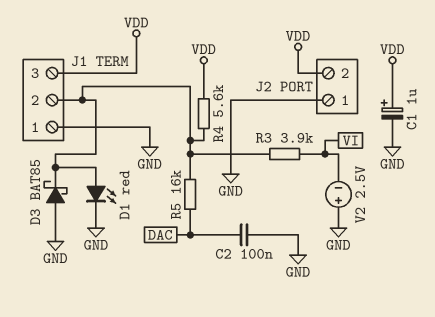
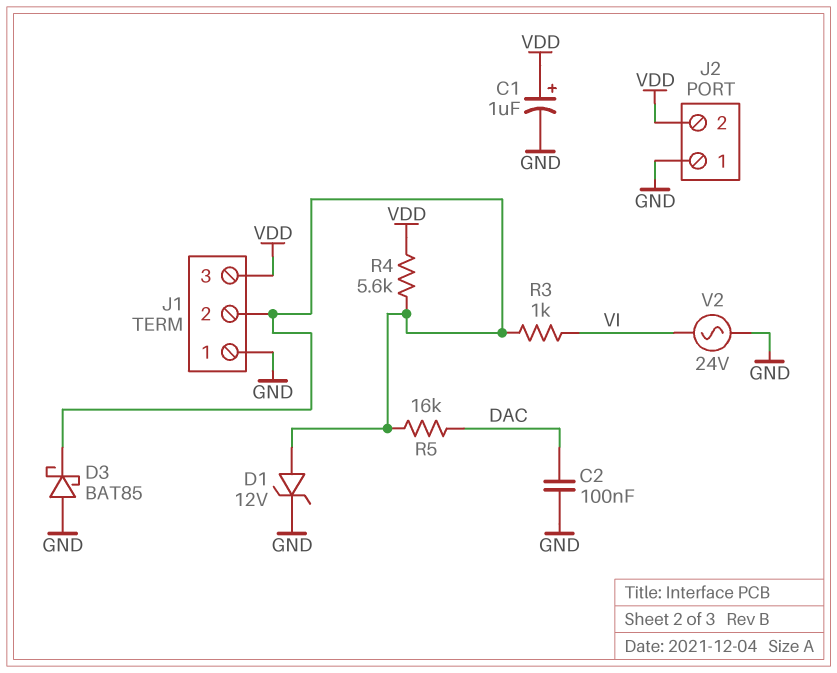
D1: LED red (A J1/2, K GND) -> zener 12V (A J1/2, K GND)
R3: 3.9k (J1/2, VI) -> 1k (J1/2, VI)
V2: 2.5V (plus GND, minus VI) -> AC 24V (GND, VI)

